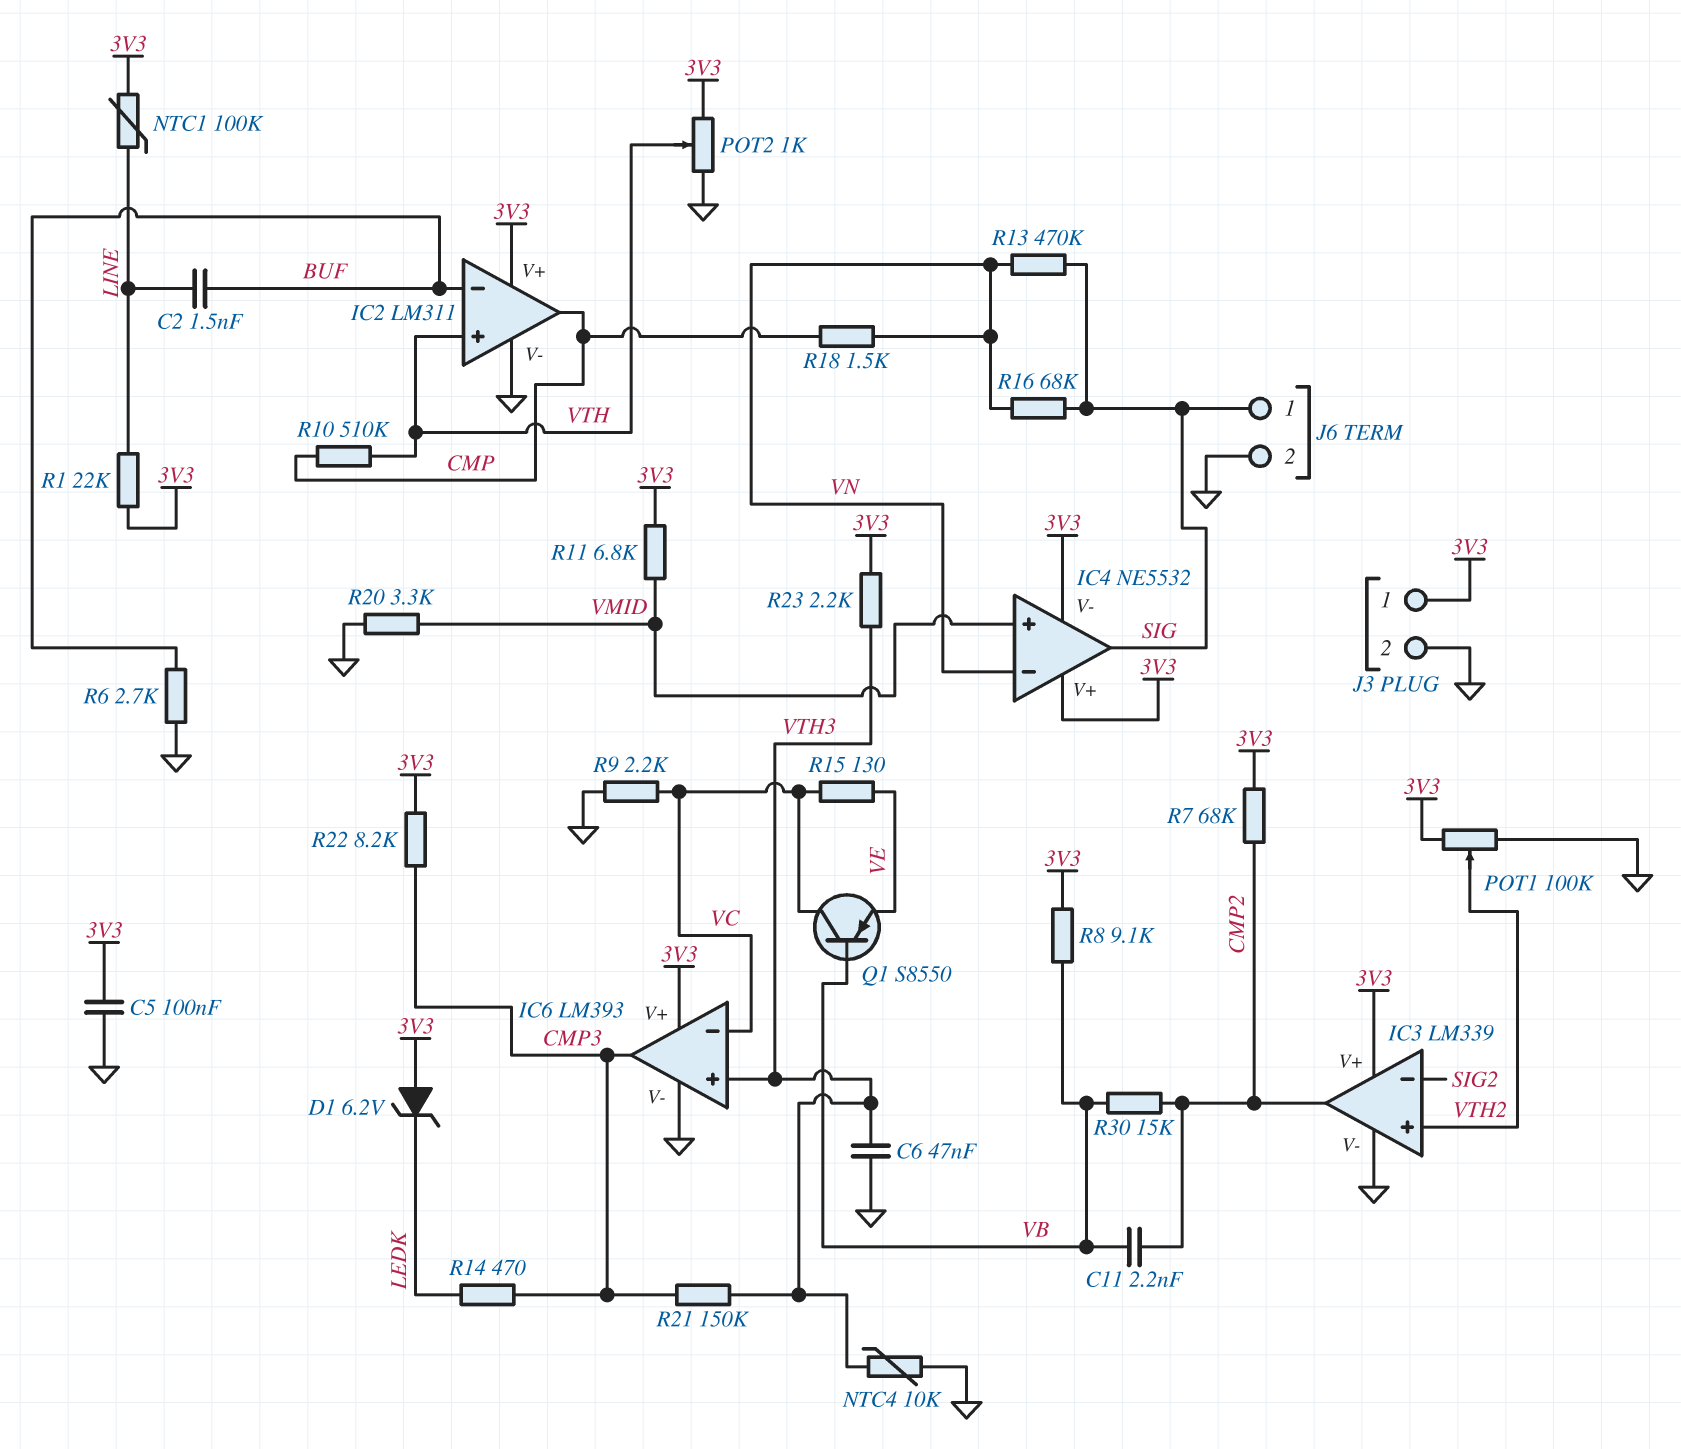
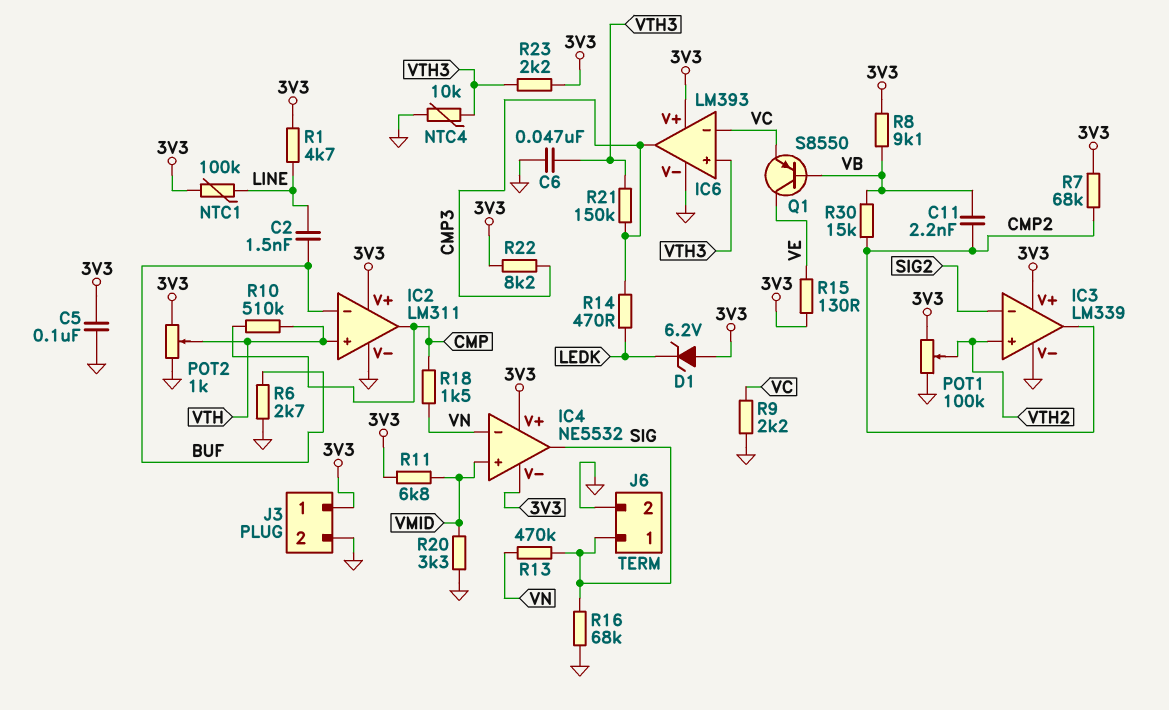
Q1: PNP S8550 (B VB, C VC, E VE) -> PNP S8550 (B VB, C VE, E VC)
R1: 22k (3V3, LINE) -> 4.7k (3V3, LINE)
R15: 130 (VC, VE) -> 130 (3V3, VE)
R16: 68k (SIG, VN) -> 68k (GND, SIG)

